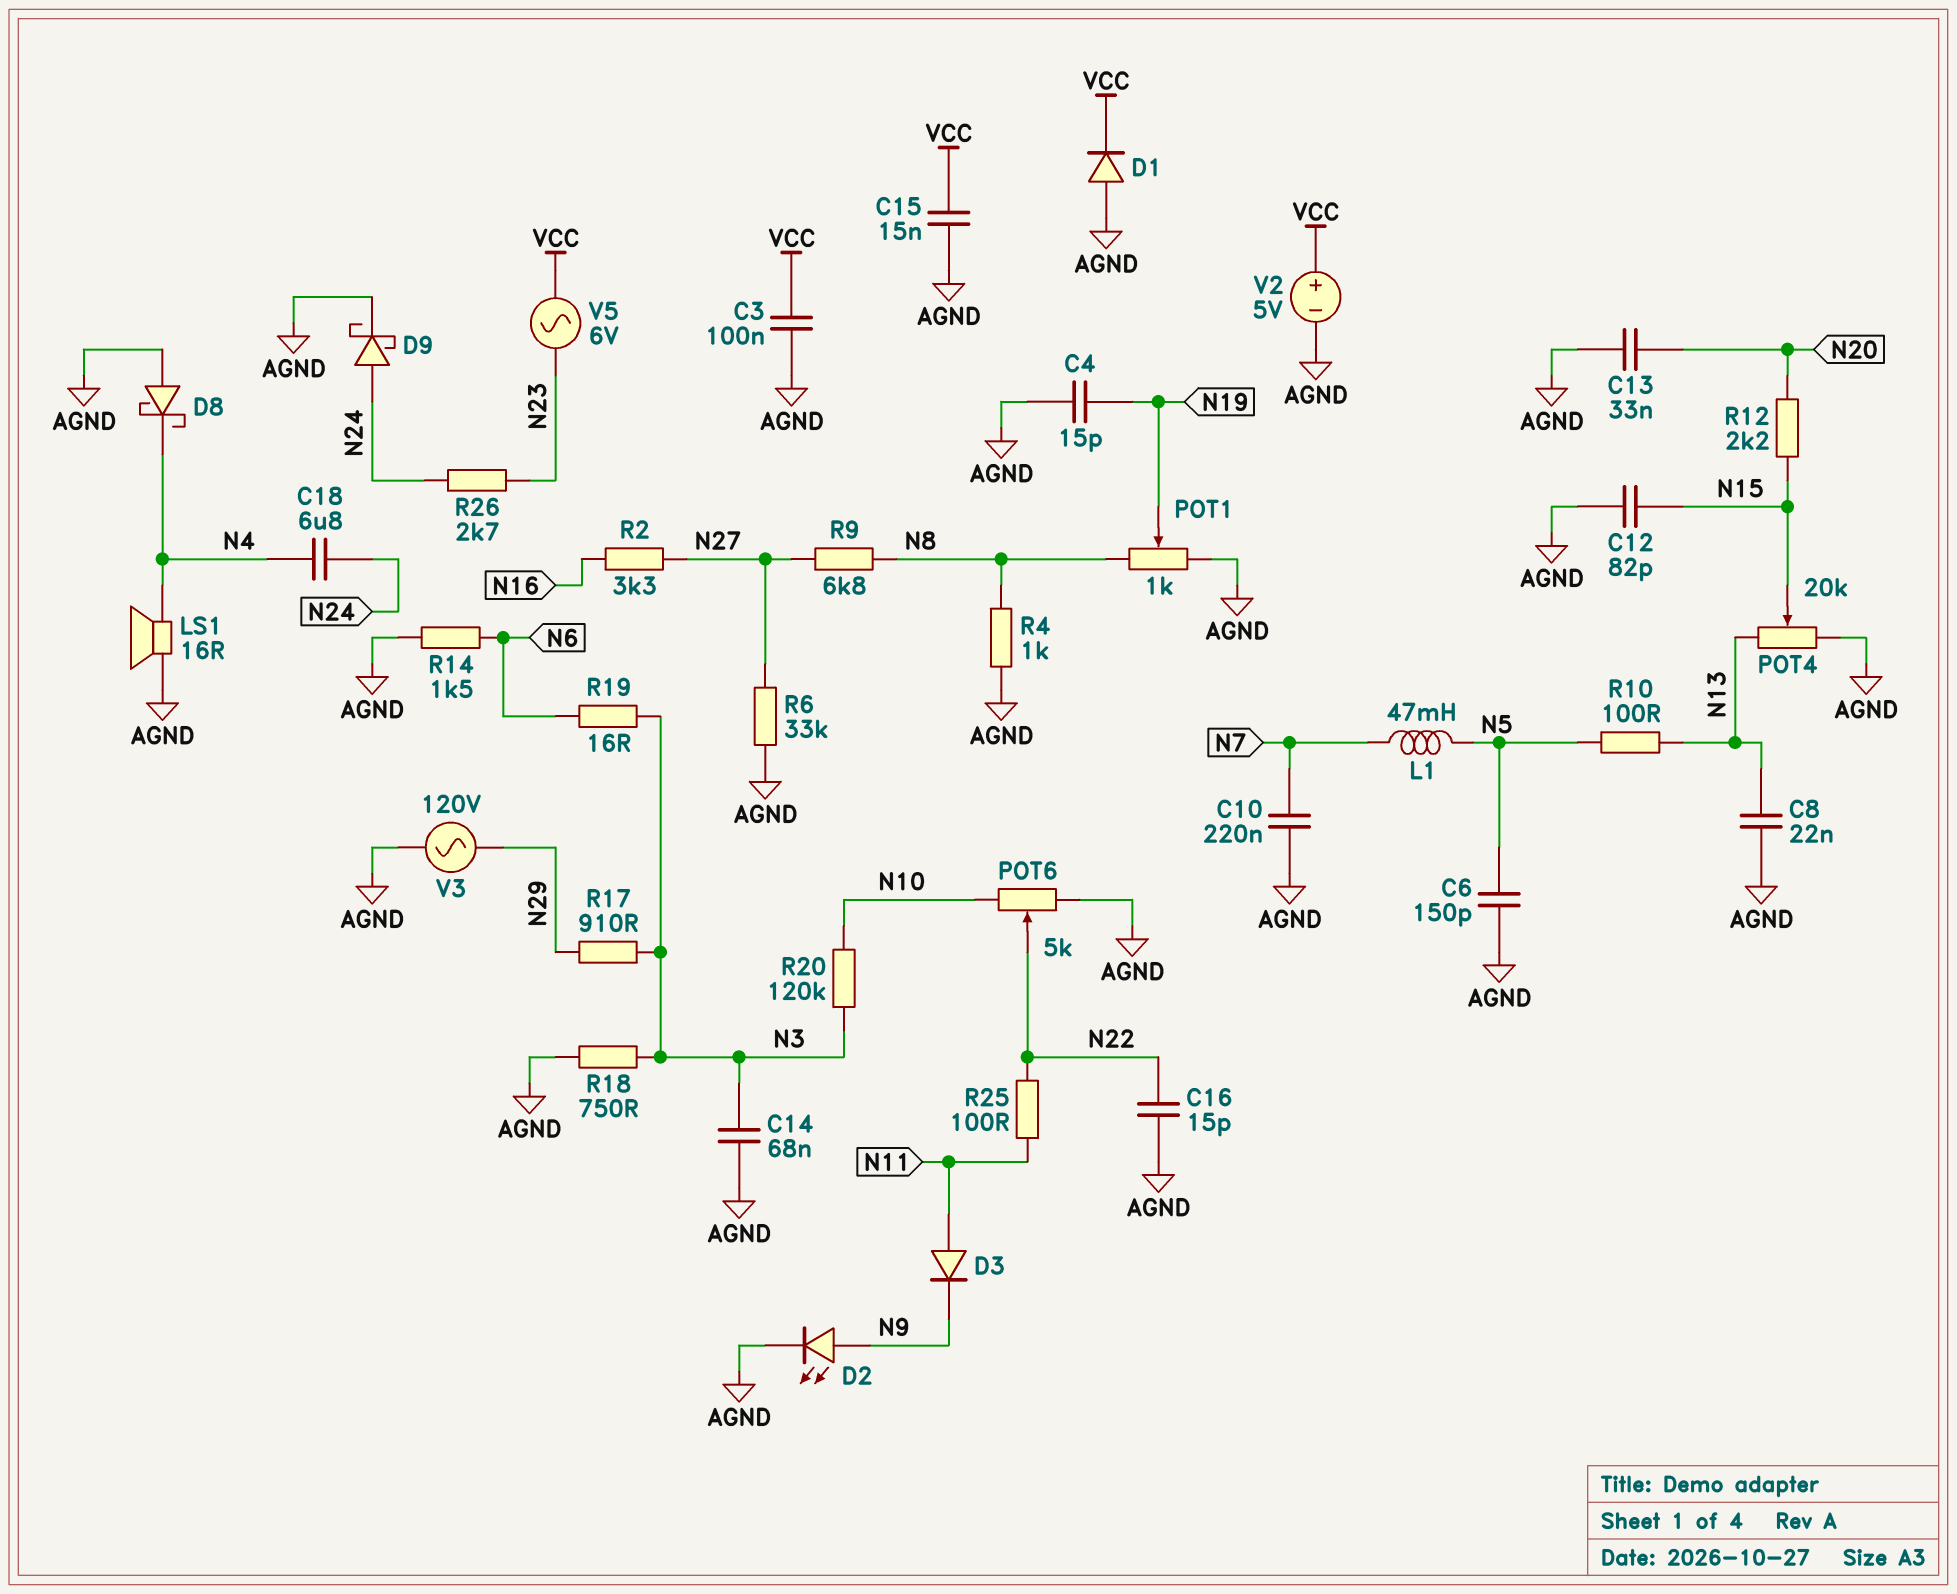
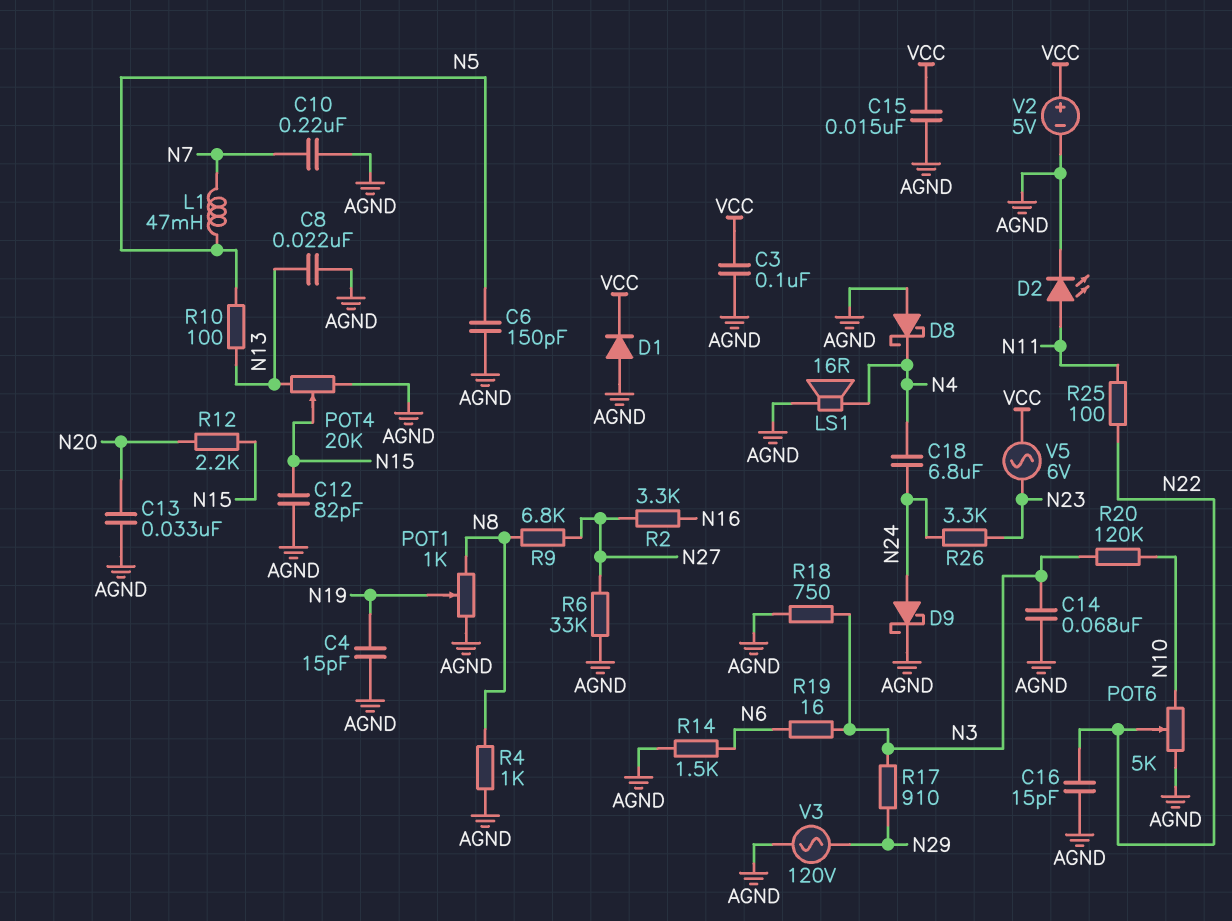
D2: LED (A N9, K AGND) -> LED (A N11, K AGND)
D3: diode (A N11, K N9) -> none
R26: 2.7k (N23, N24) -> 3.3k (N23, N24)

